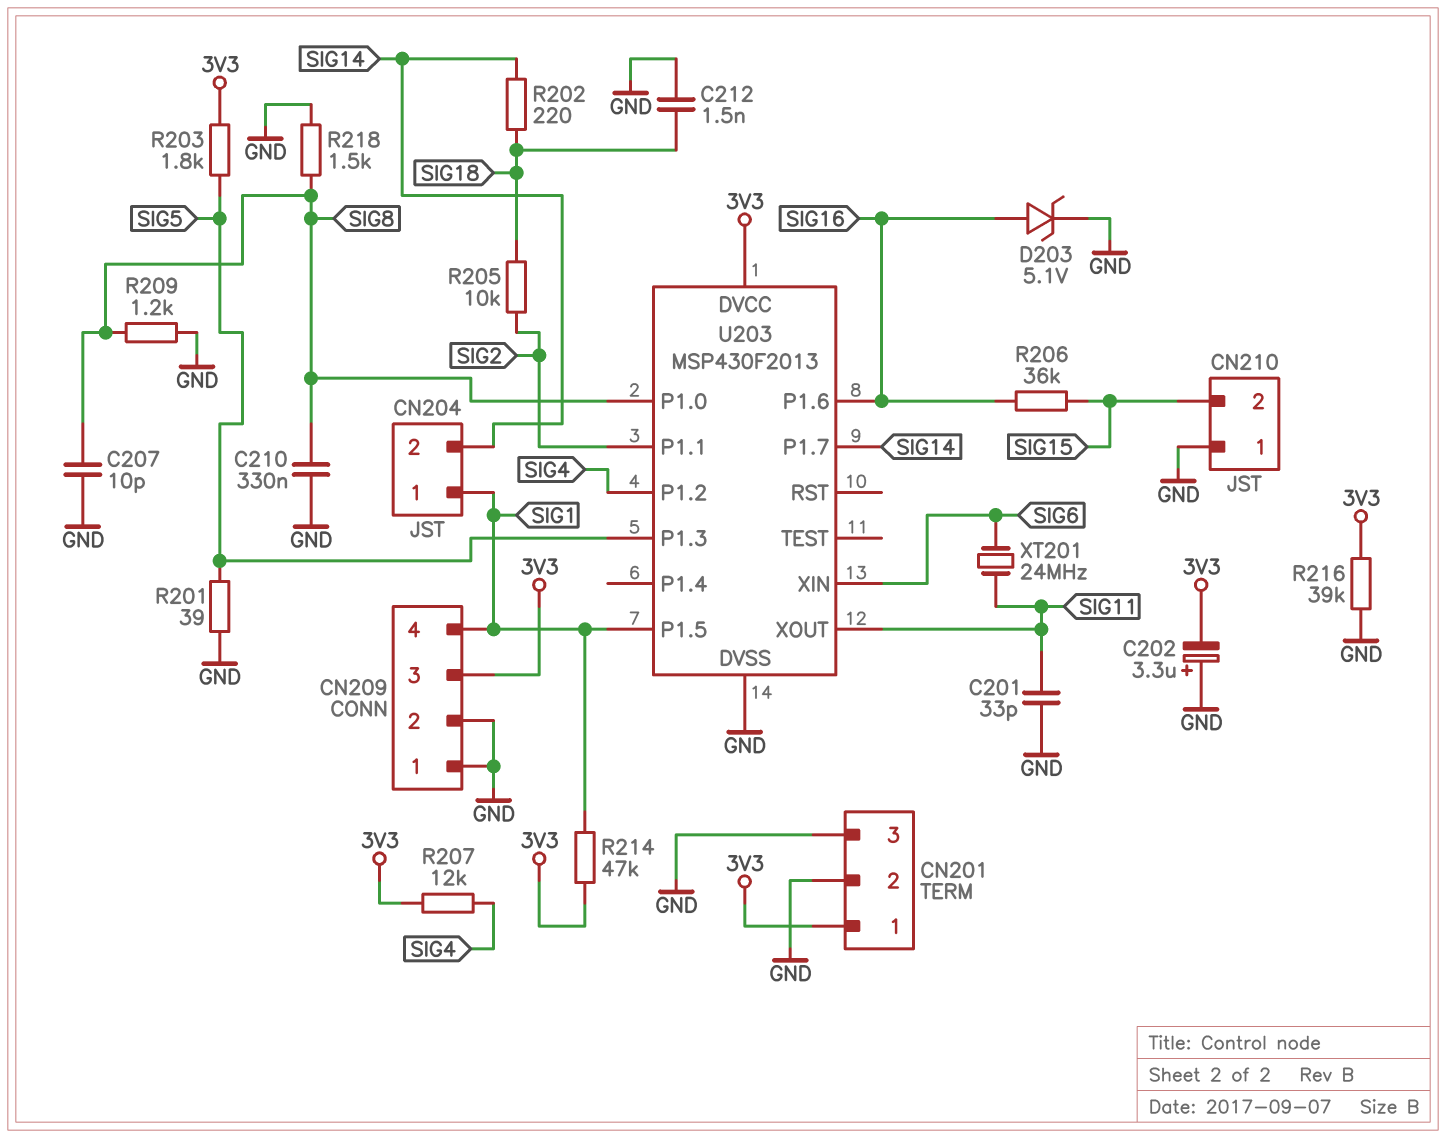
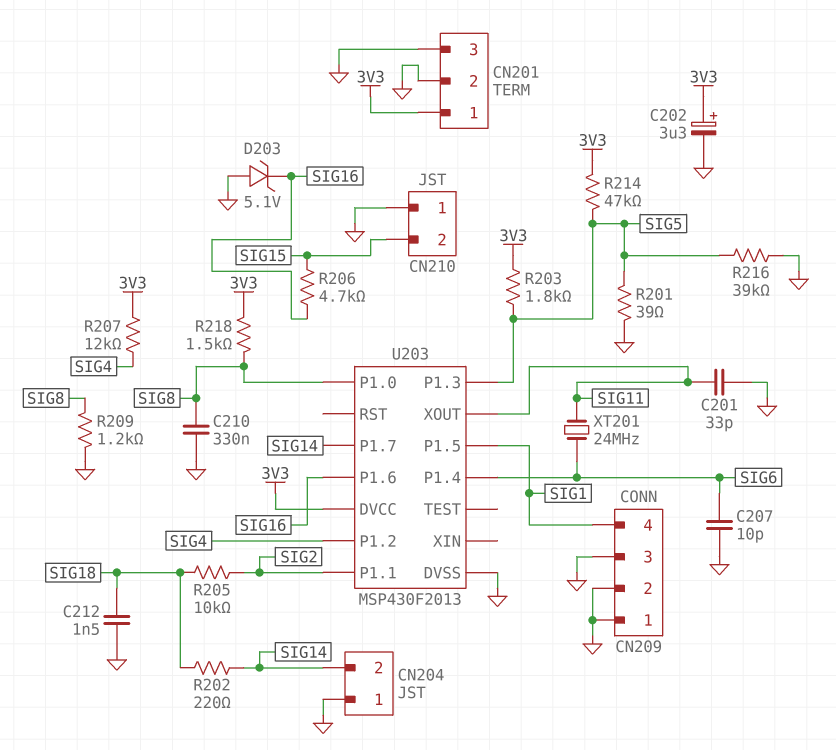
C202: 3.3uF (plus GND, minus 3V3) -> 3.3uF (plus 3V3, minus GND)
C207: 10pF (GND, SIG8) -> 10pF (GND, SIG6)
CN204 pin 1: SIG1 -> GND
CN209 pin 3: 3V3 -> GND
D203: zener 5.1V (A SIG16, K GND) -> zener 5.1V (A GND, K SIG16)
R206: 36k (SIG15, SIG16) -> 4.7k (SIG15, SIG16)
R214: 47k (3V3, SIG1) -> 47k (3V3, SIG5)
R216: 39k (3V3, GND) -> 39k (GND, SIG5)
R218: 1.5k (GND, SIG8) -> 1.5k (3V3, SIG8)
U203 pin P1.4: none -> SIG6
U203 pin XIN: SIG6 -> none

